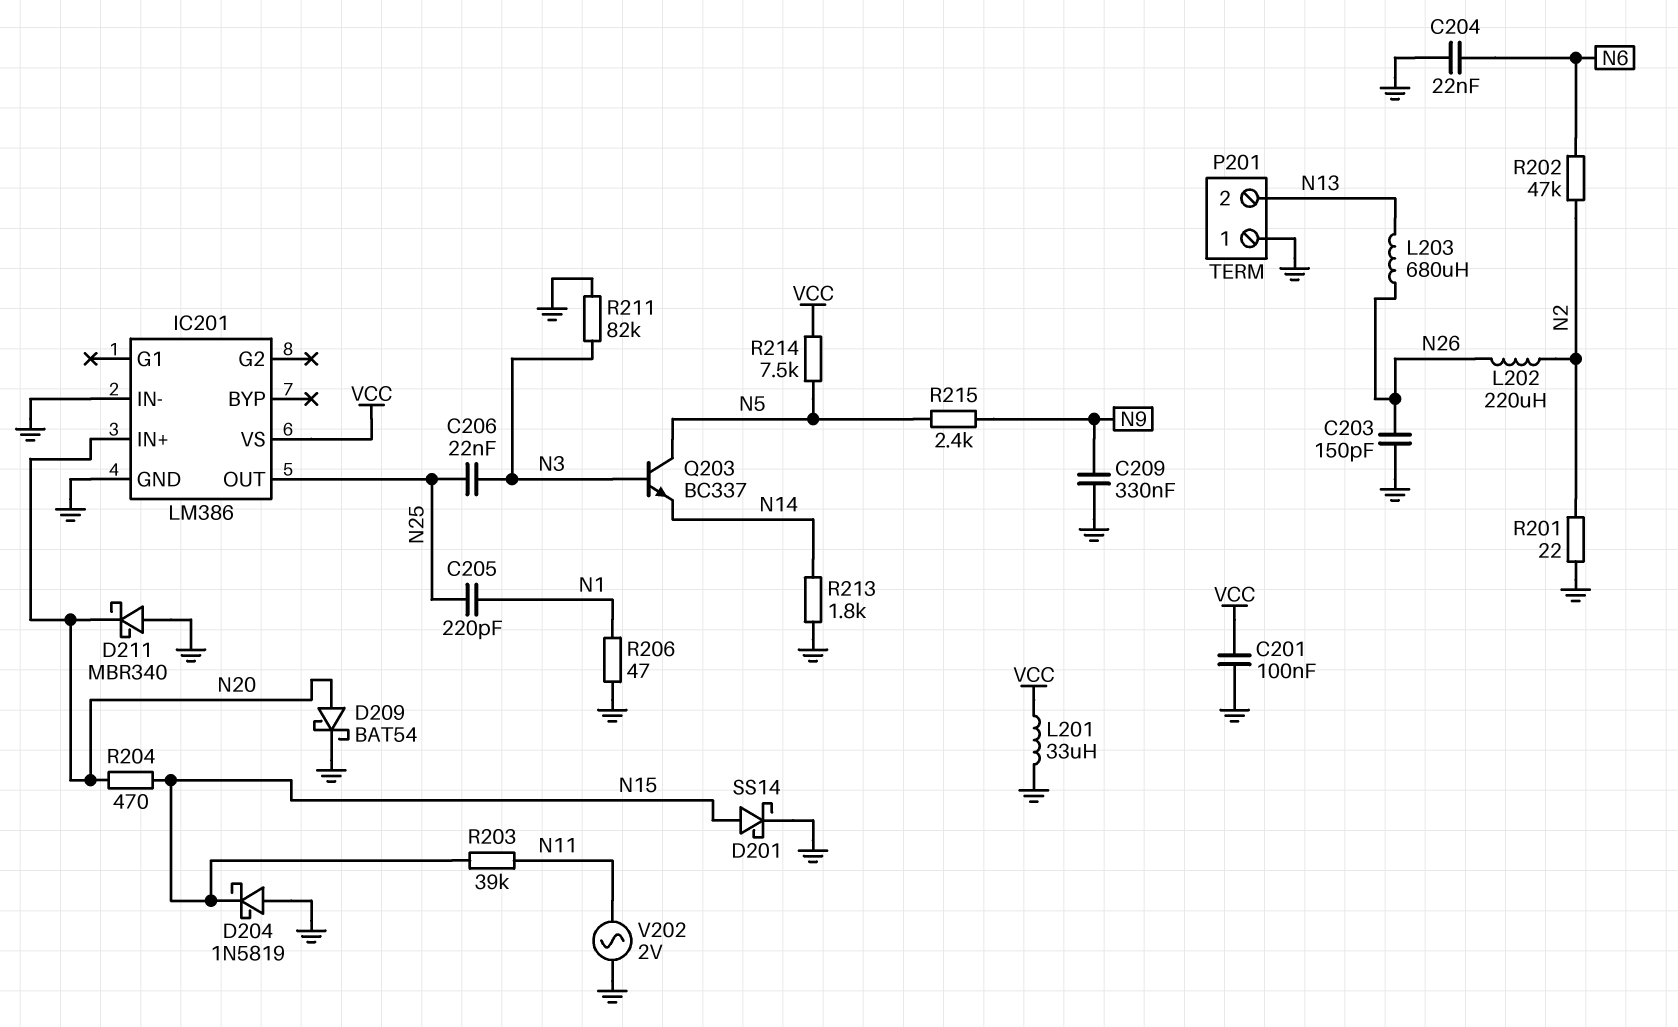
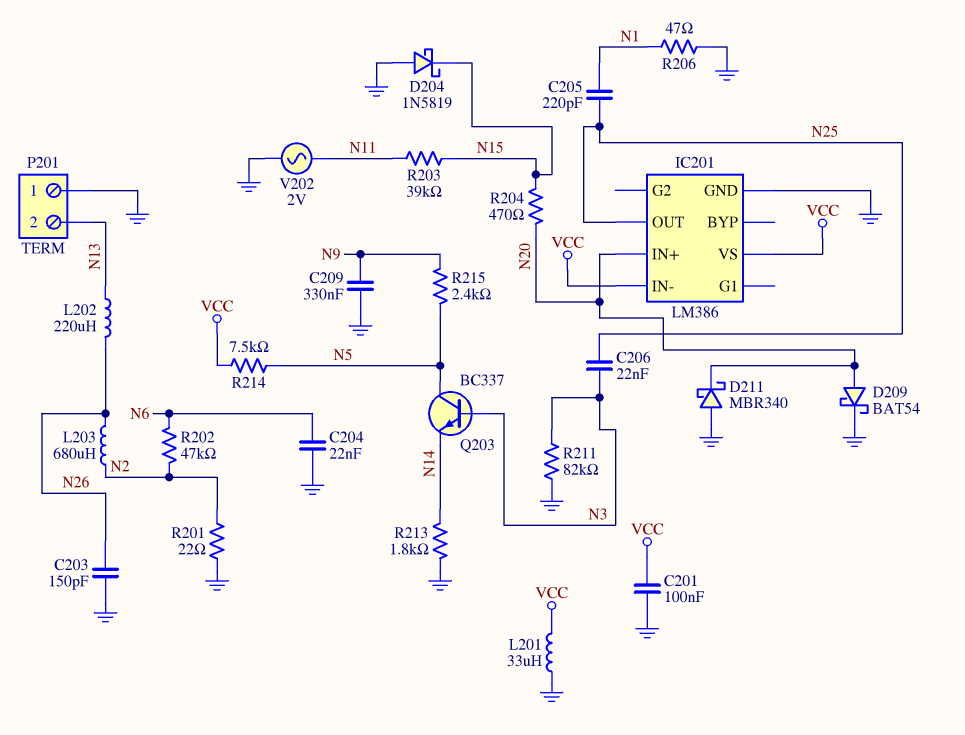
D201: schottky SS14 (A N15, K GND) -> none
IC201 pin IN-: GND -> VCC
L202: 220uH (N2, N26) -> 220uH (N13, N26)
L203: 680uH (N13, N26) -> 680uH (N2, N26)

